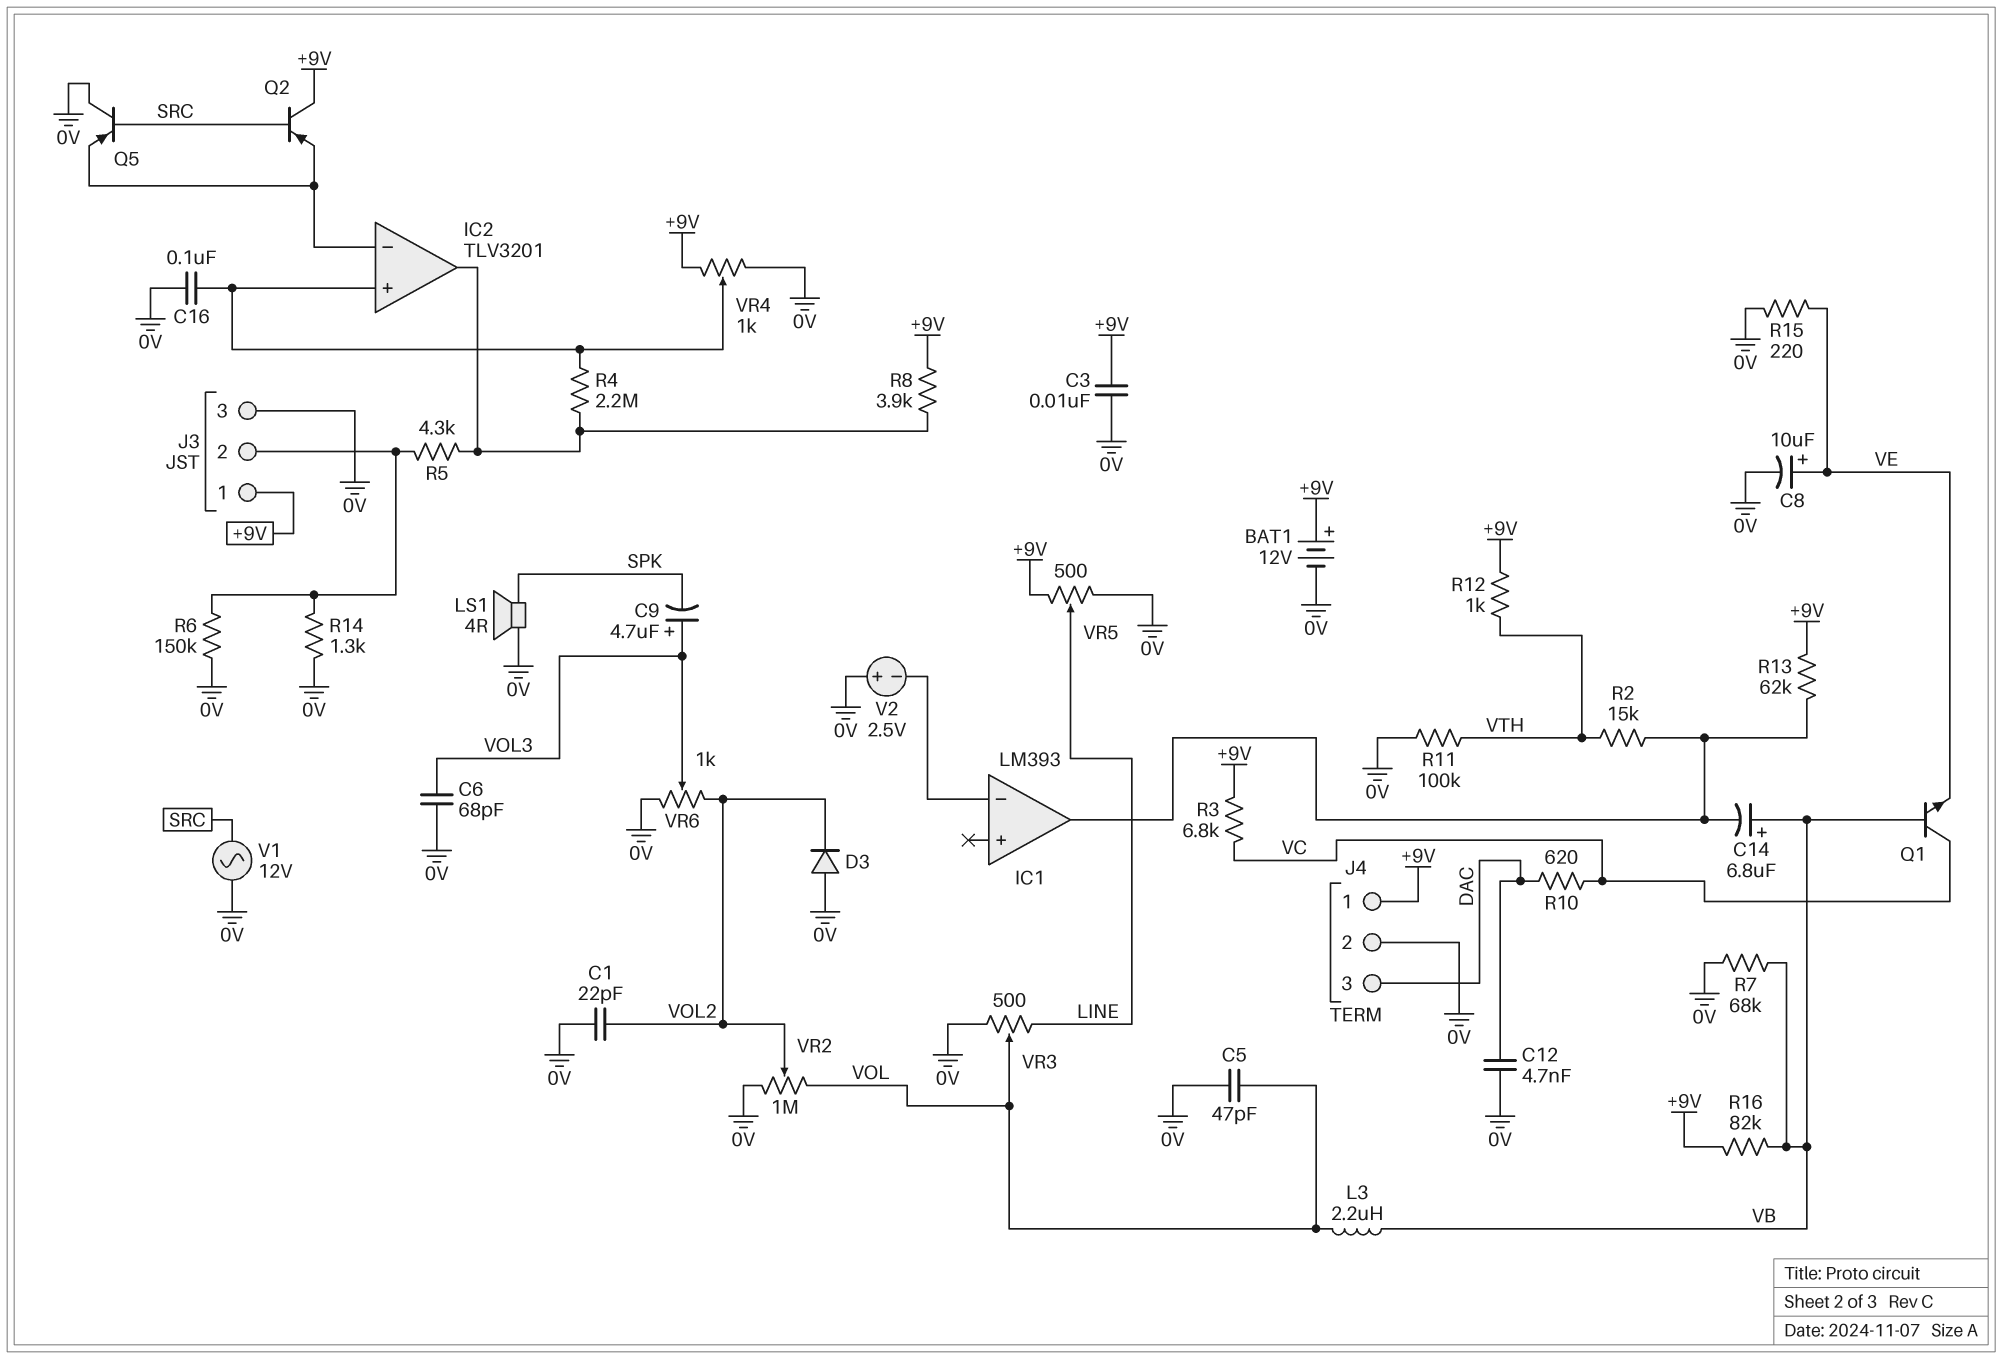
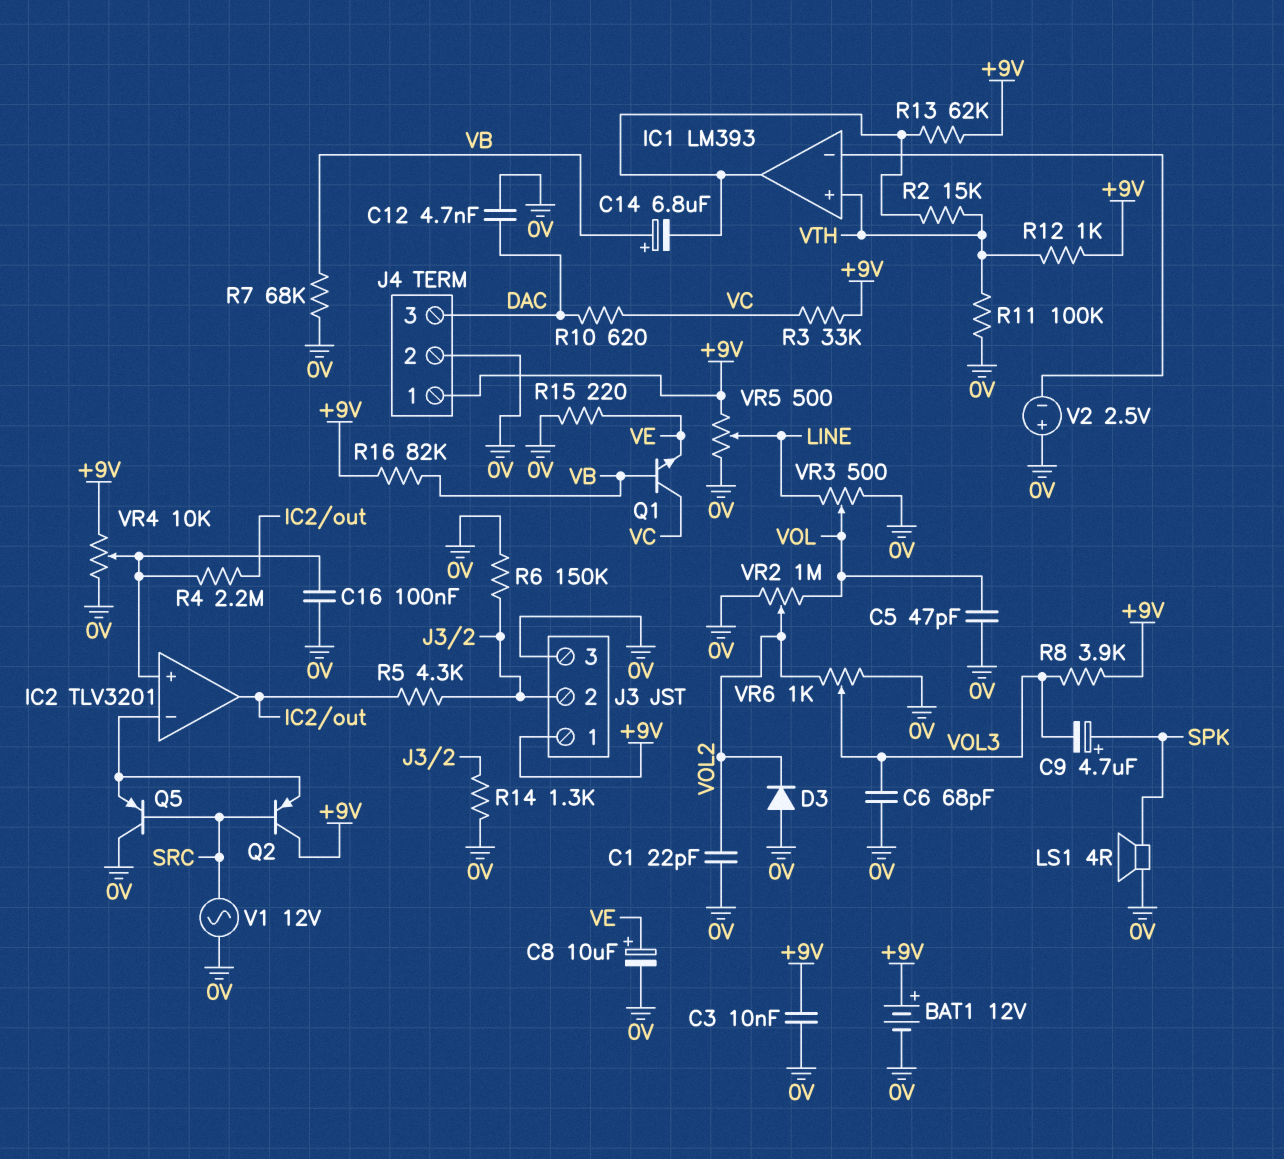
C9: 4.7uF (plus VOL3, minus SPK) -> 4.7uF (plus SPK, minus VOL3)
IC1 pin in+: none -> VTH
L3: 2.2uH (VB, VOL) -> none
R3: 6.8k (+9V, VC) -> 33k (+9V, VC)
R8: 3.9k (+9V, IC2/out) -> 3.9k (+9V, VOL3)
VR4: 1k (+9V, 0V, wiper IC2/in+) -> 10k (+9V, 0V, wiper IC2/in+)

